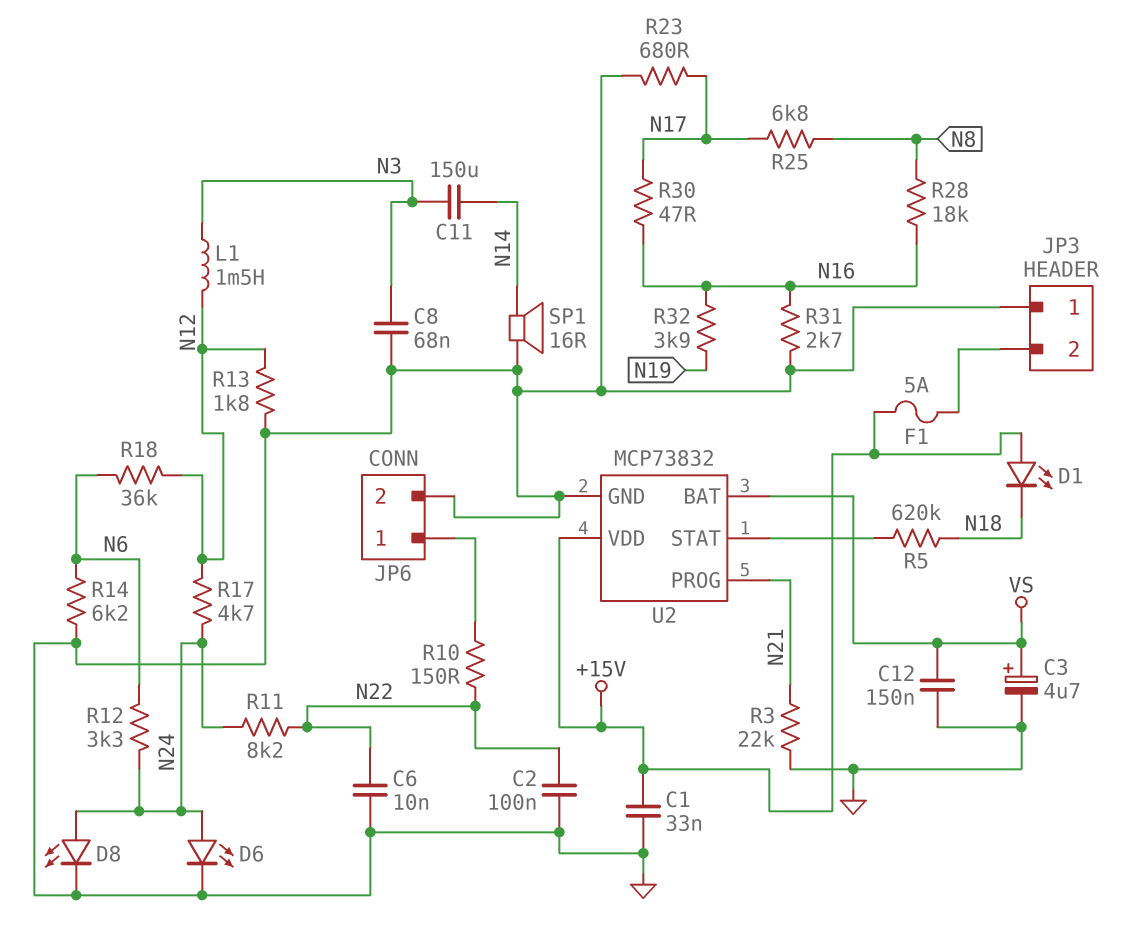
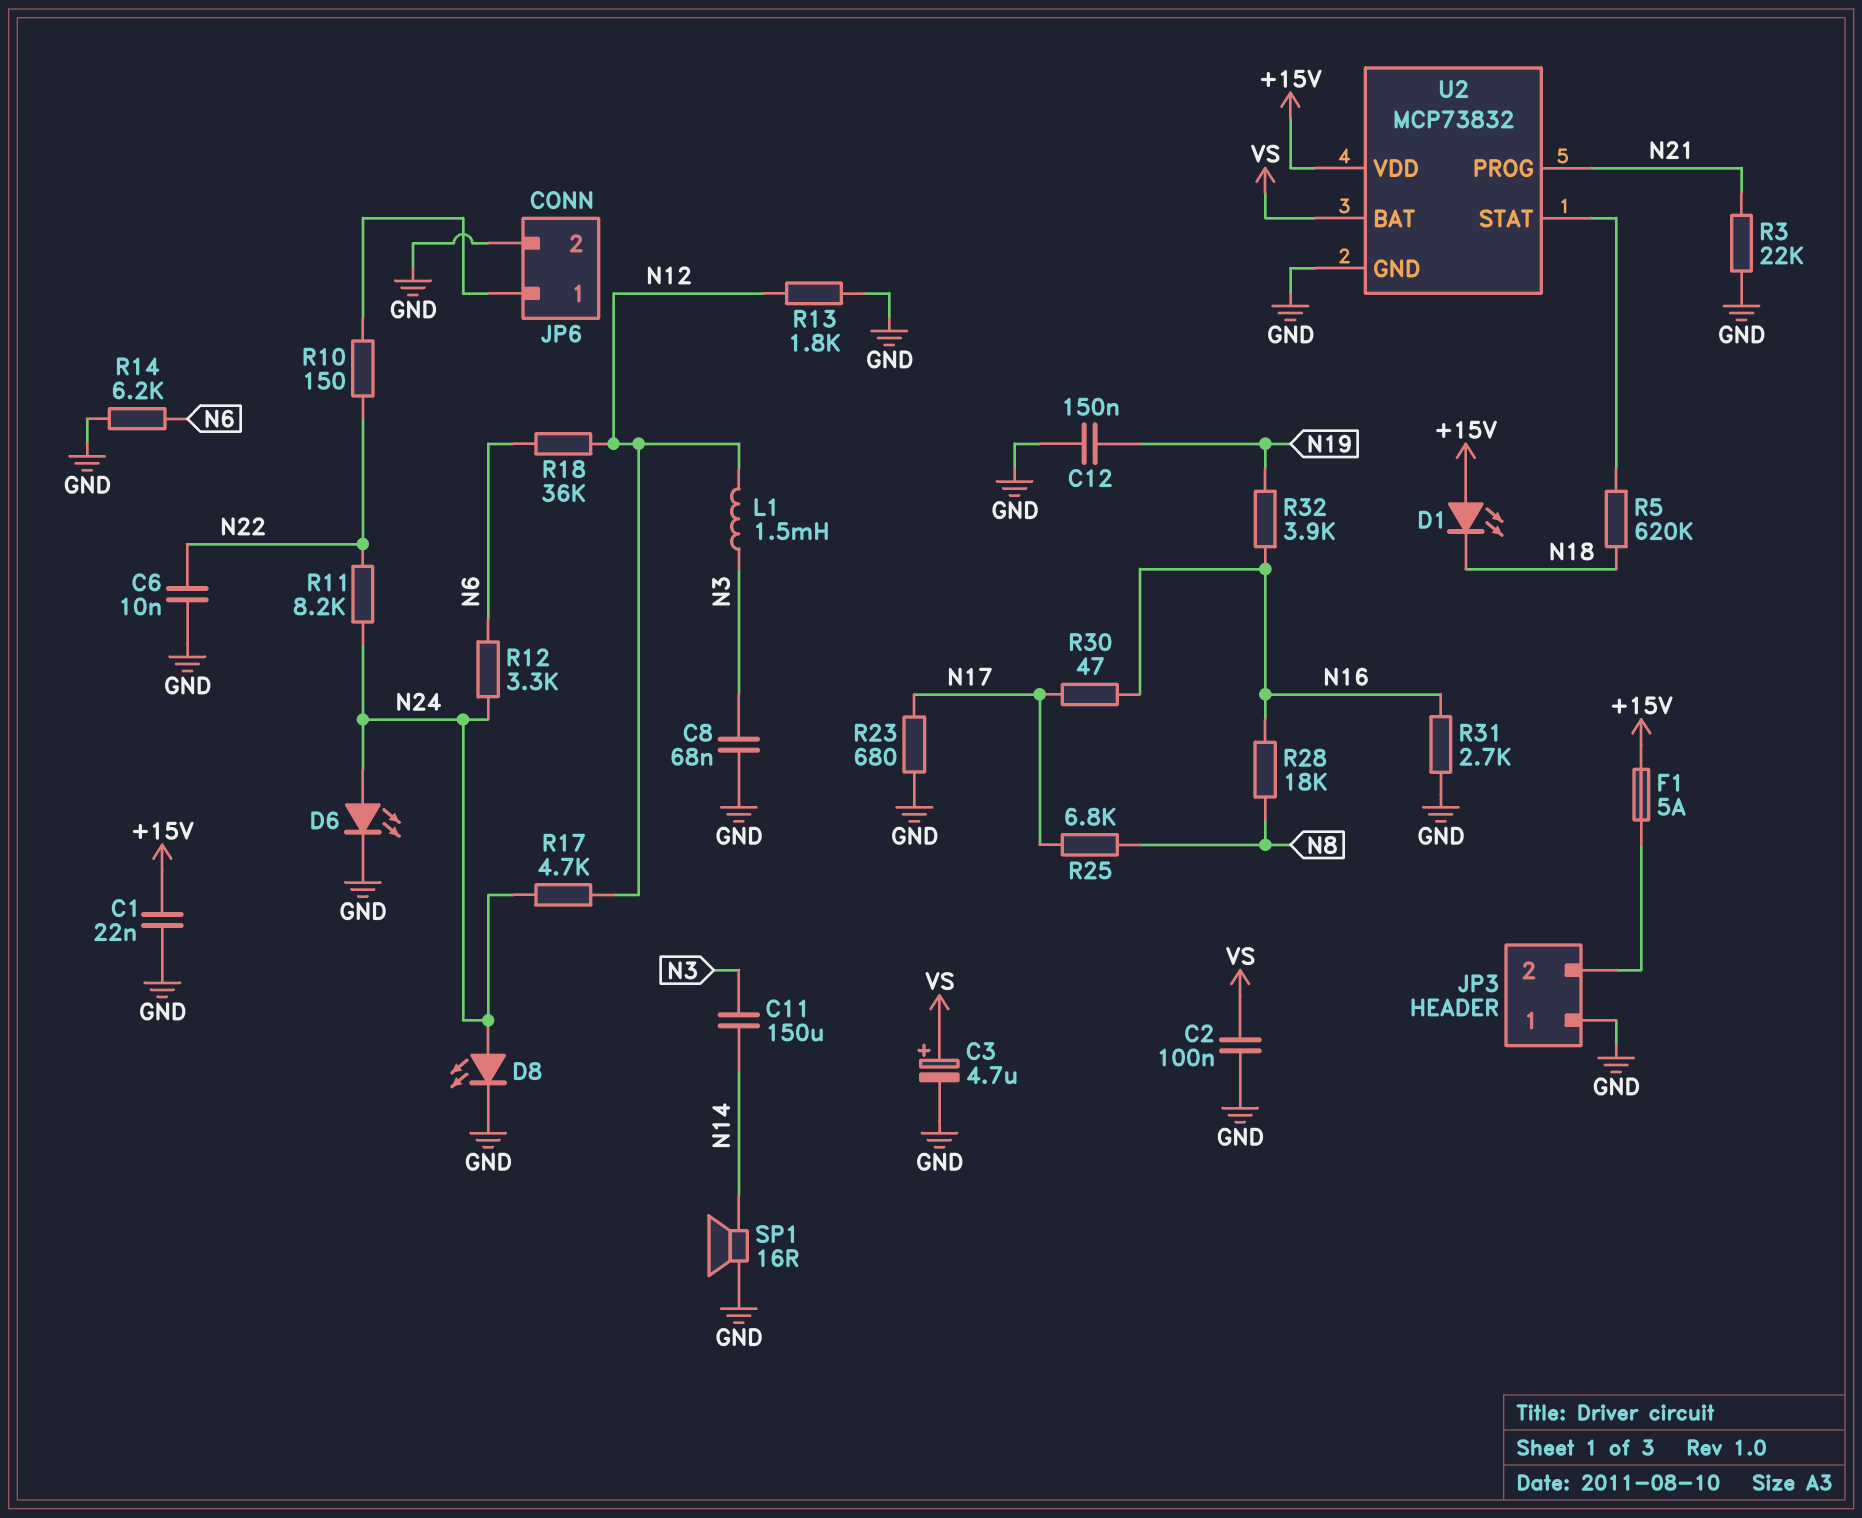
C1: 33nF (+15V, GND) -> 22nF (+15V, GND)
C2: 100nF (GND, N22) -> 100nF (GND, VS)
C12: 150nF (GND, VS) -> 150nF (GND, N19)

